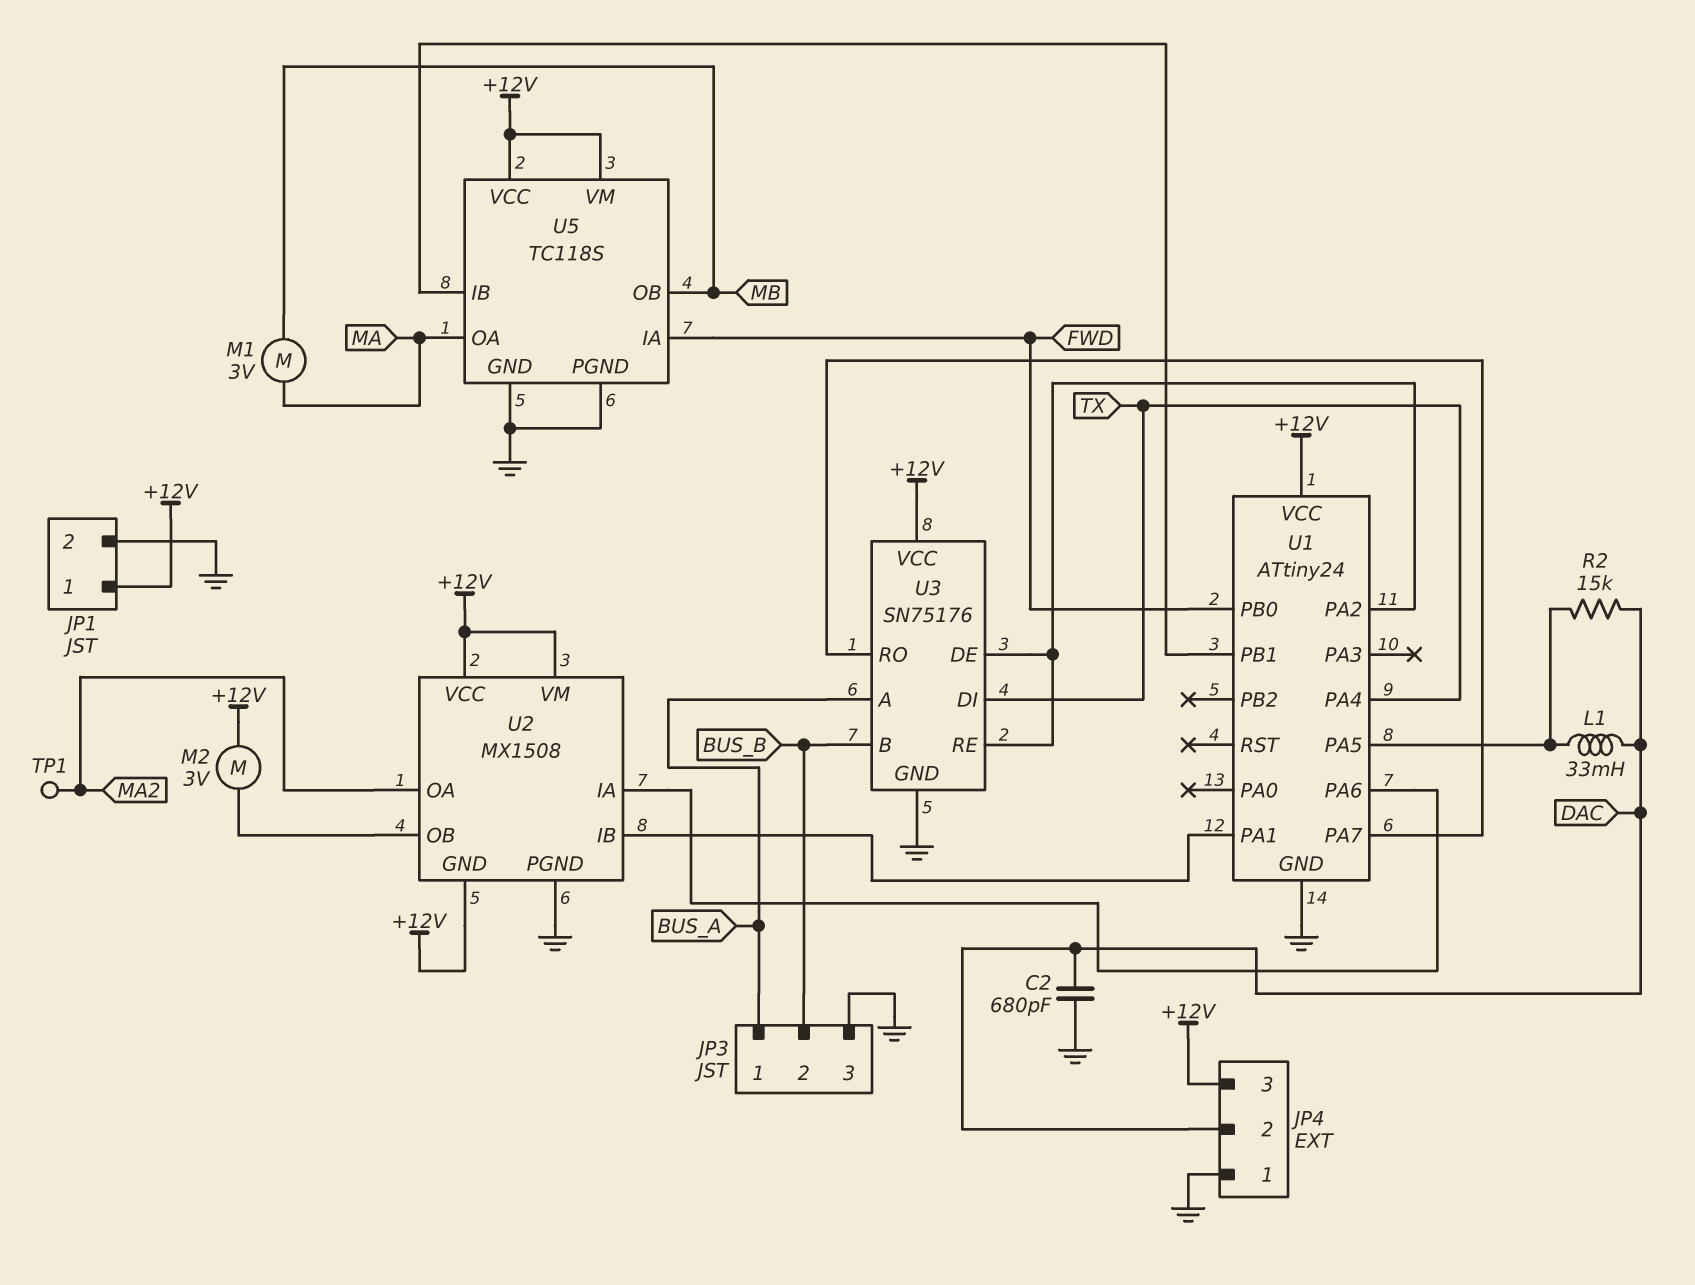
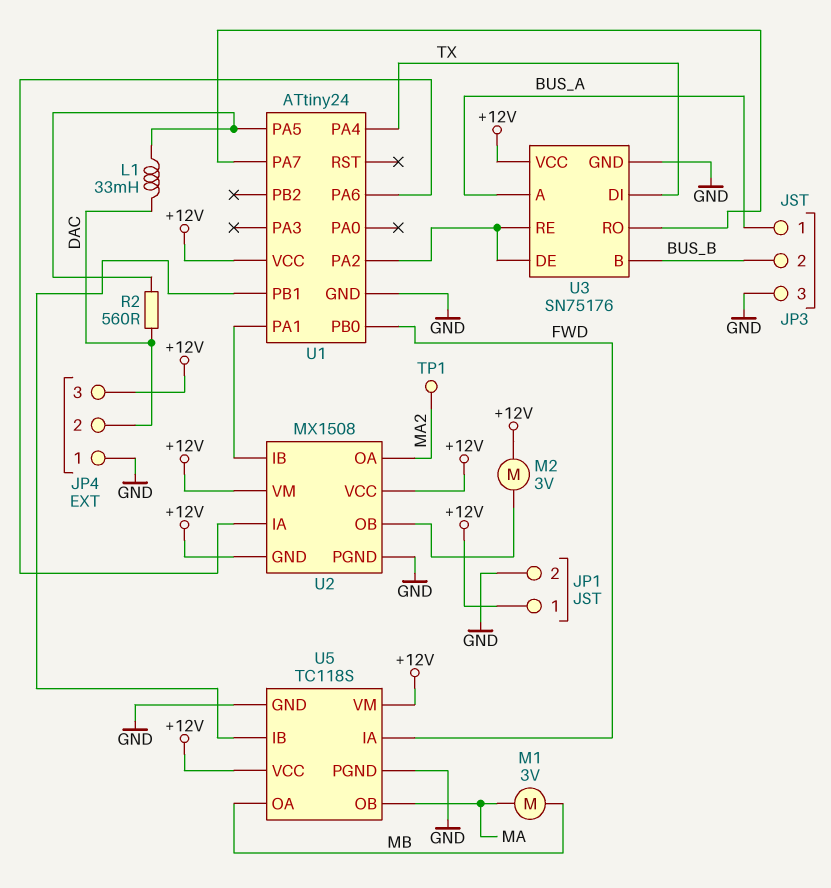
C2: 680pF (DAC, GND) -> none
R2: 15k (DAC, U1/PA5) -> 560 (DAC, U1/PA5)
U5 pin OA: MA -> MB
U5 pin OB: MB -> MA

